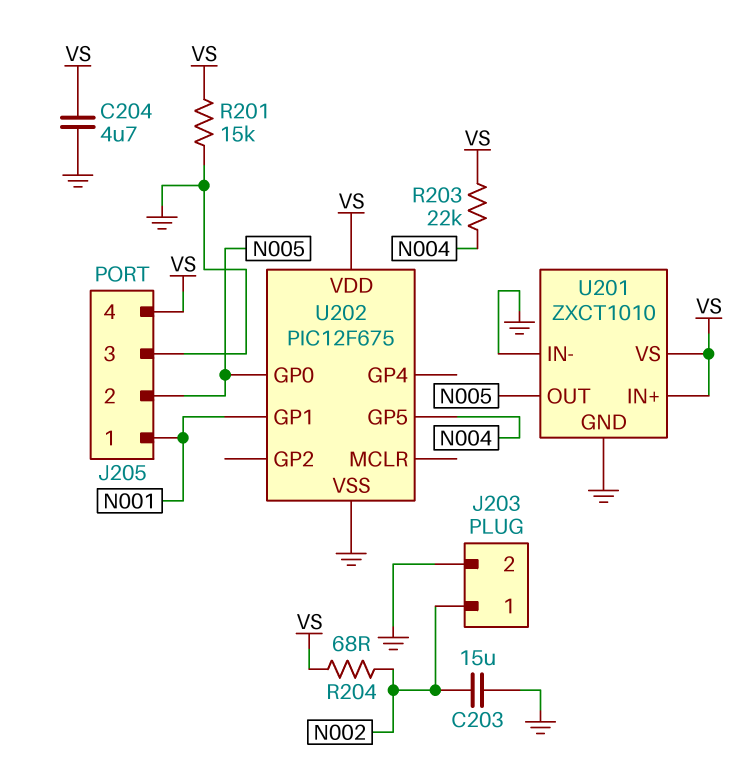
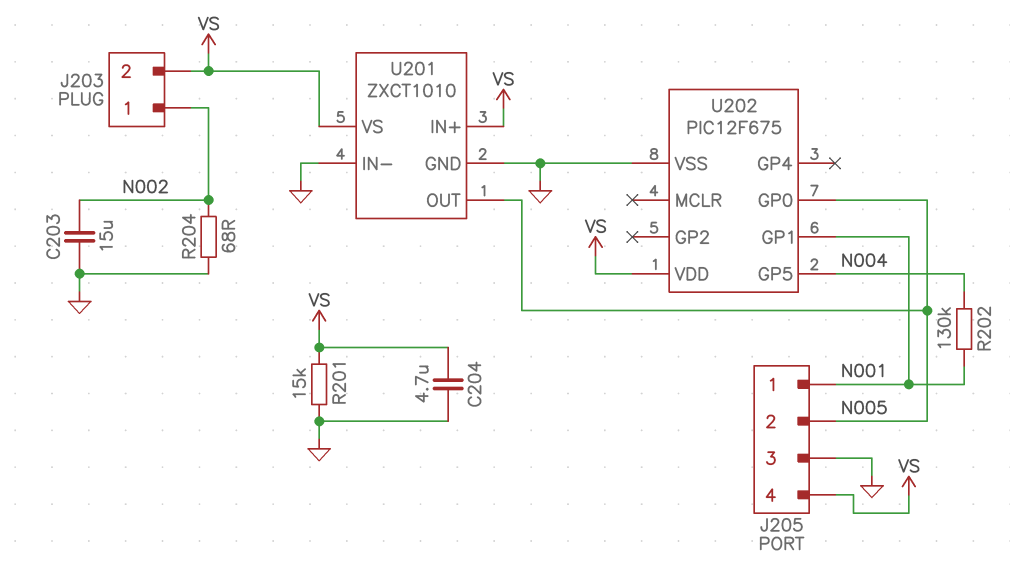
J203 pin 2: GND -> VS
R202: none -> 130k (N001, N004)
R203: 22k (N004, VS) -> none
R204: 68 (N002, VS) -> 68 (GND, N002)

